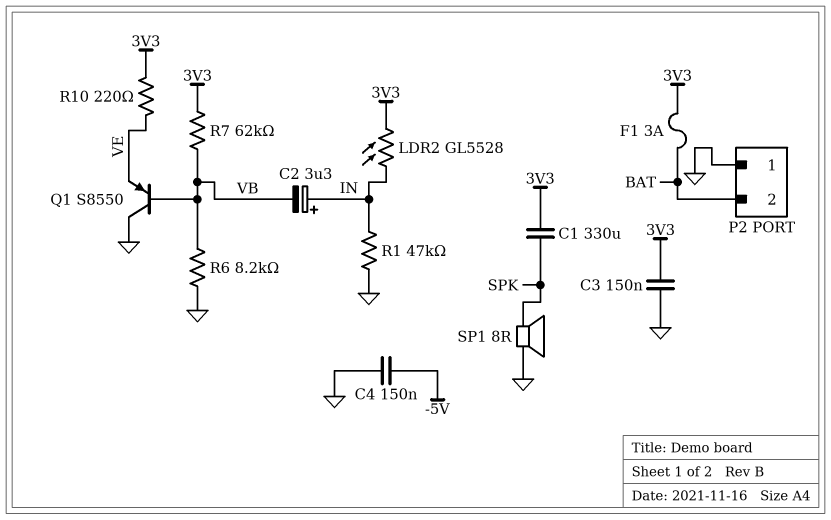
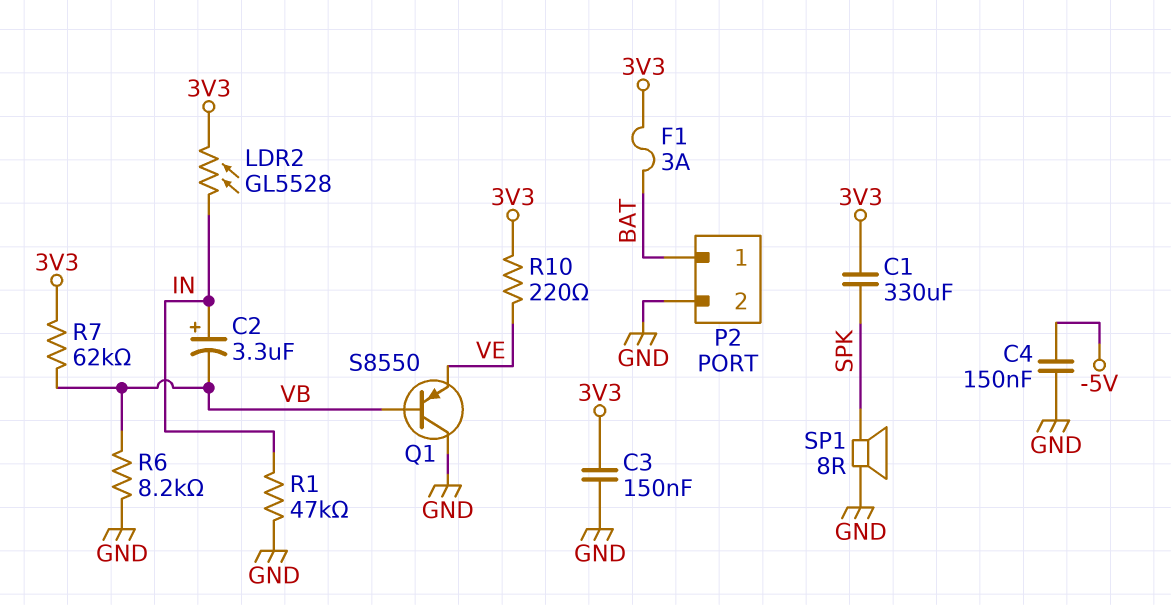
P2 pin 1: GND -> BAT
P2 pin 2: BAT -> GND

